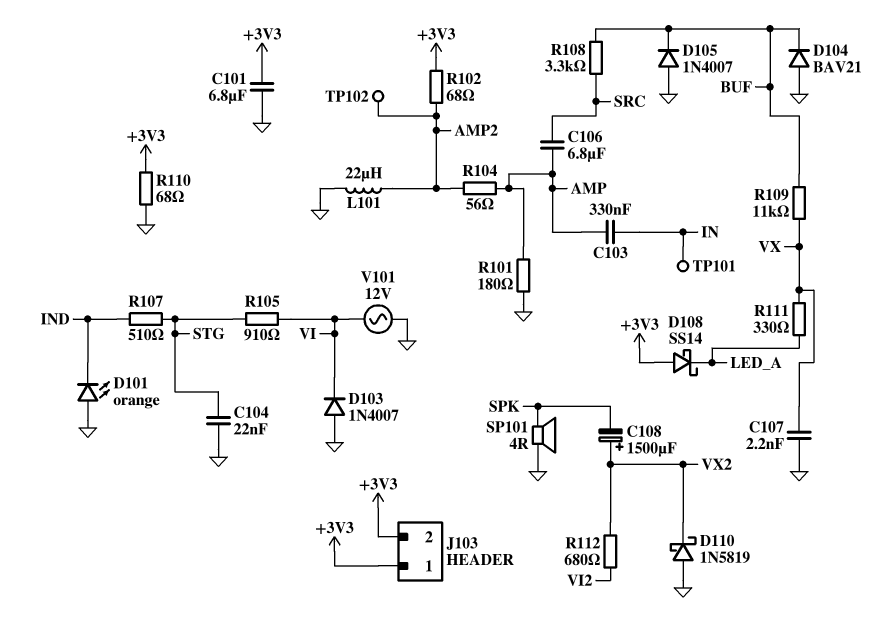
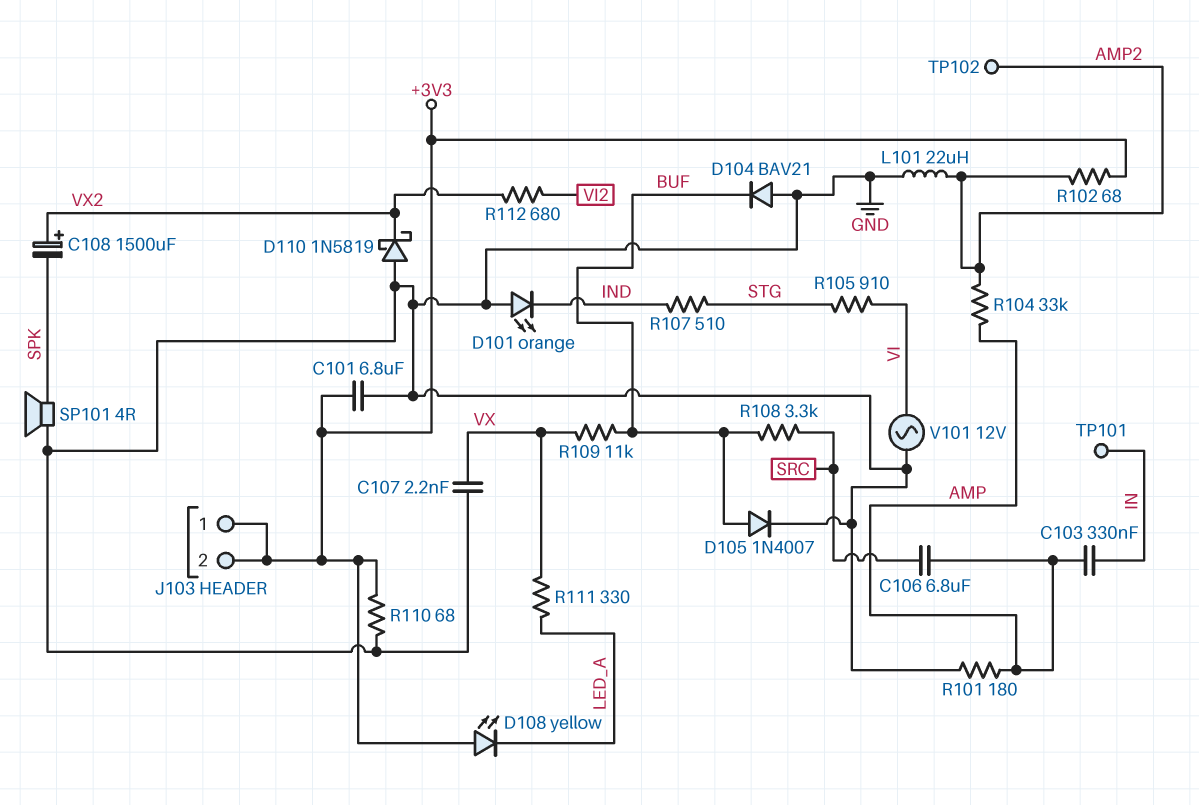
C104: 22nF (GND, STG) -> none
D103: diode 1N4007 (A GND, K VI) -> none
D105: diode 1N4007 (A GND, K BUF) -> diode 1N4007 (A BUF, K GND)
D108: schottky SS14 (A +3V3, K LED_A) -> LED yellow (A +3V3, K LED_A)
R104: 56 (AMP, AMP2) -> 33k (AMP, AMP2)

